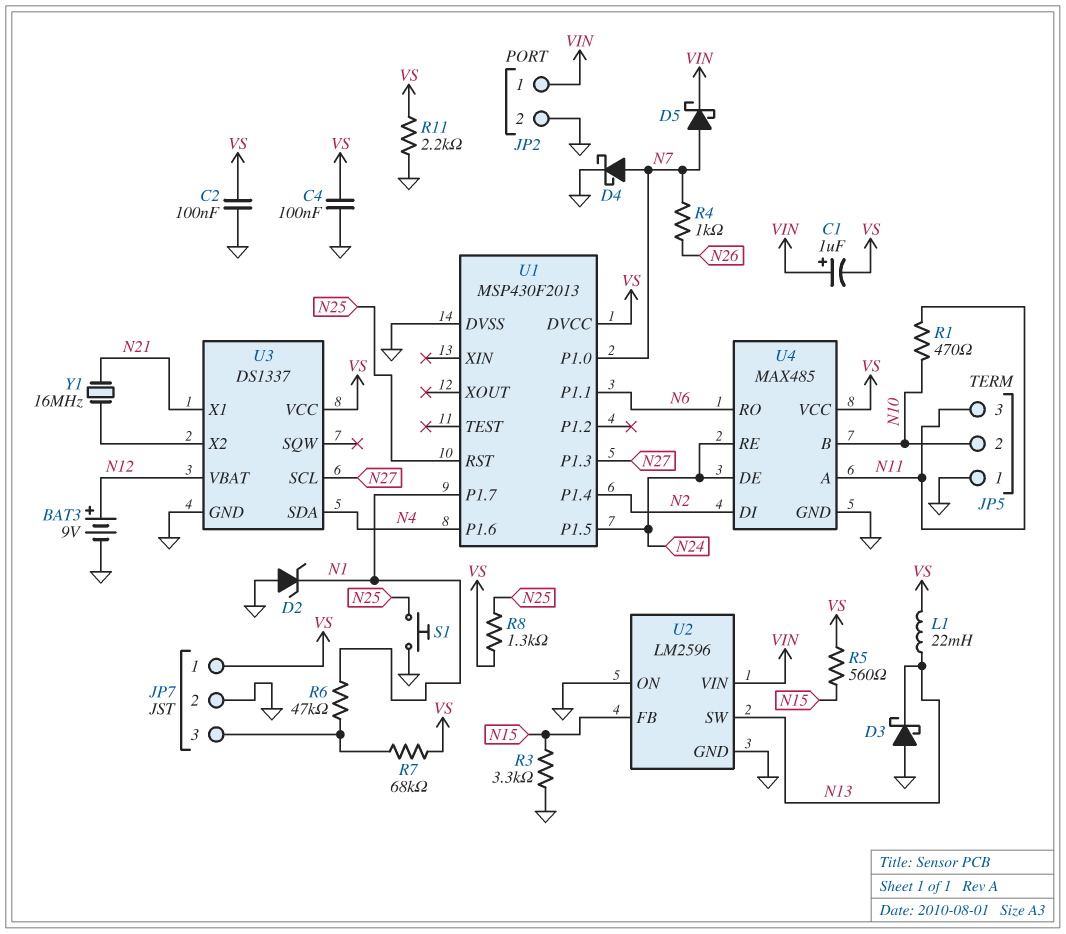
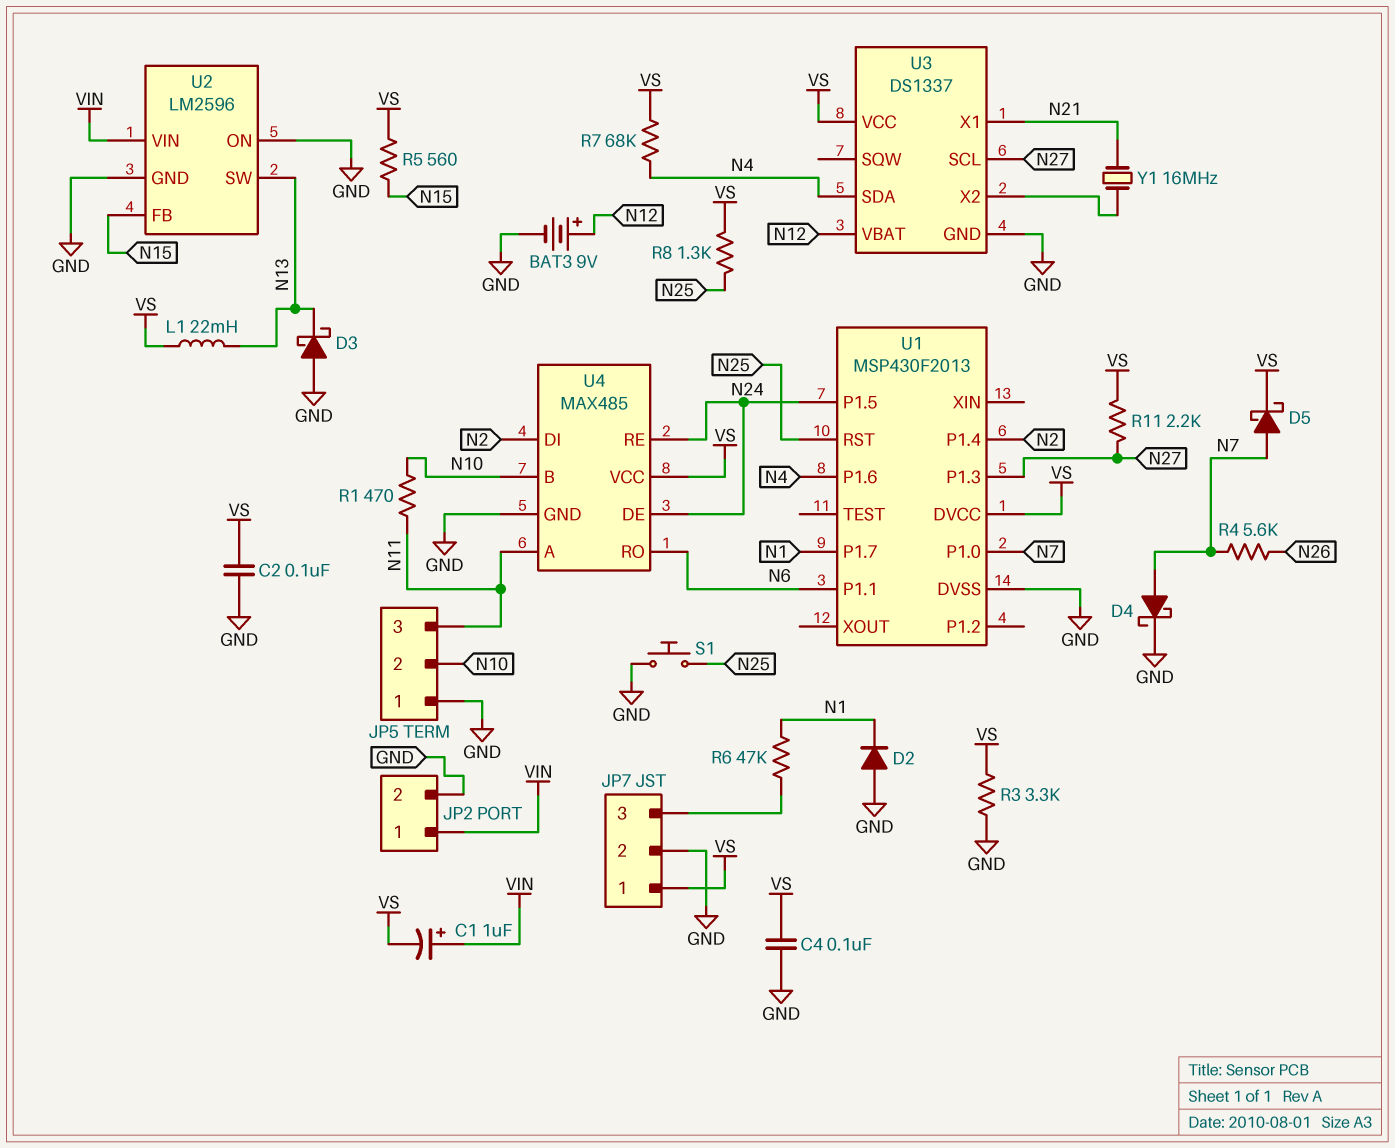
D2: zener (A GND, K N1) -> diode (A GND, K N1)
D5: schottky (A N7, K VIN) -> schottky (A N7, K VS)
R3: 3.3k (GND, N15) -> 3.3k (GND, VS)
R4: 1k (N7, N26) -> 5.6k (N7, N26)
R7: 68k (JP7/3, VS) -> 68k (N4, VS)
R11: 2.2k (GND, VS) -> 2.2k (N27, VS)

